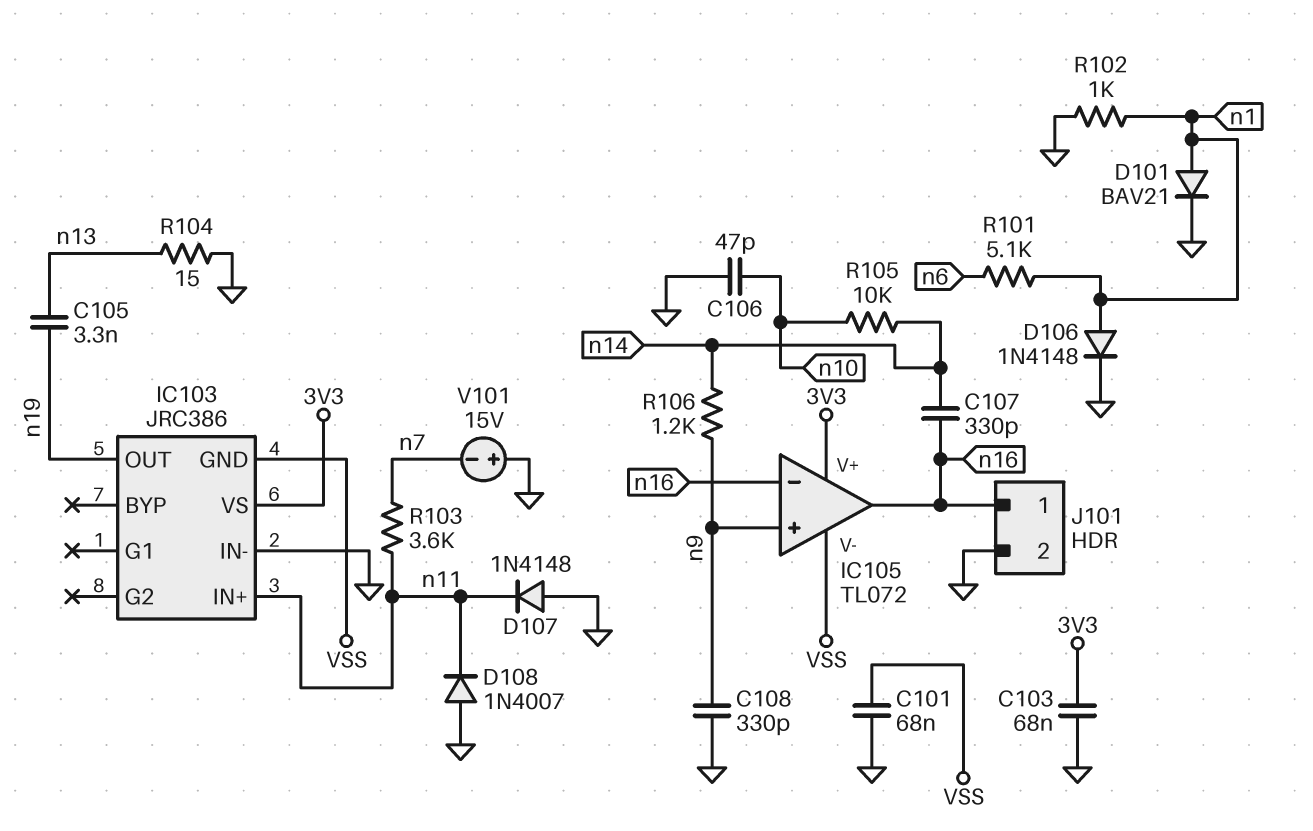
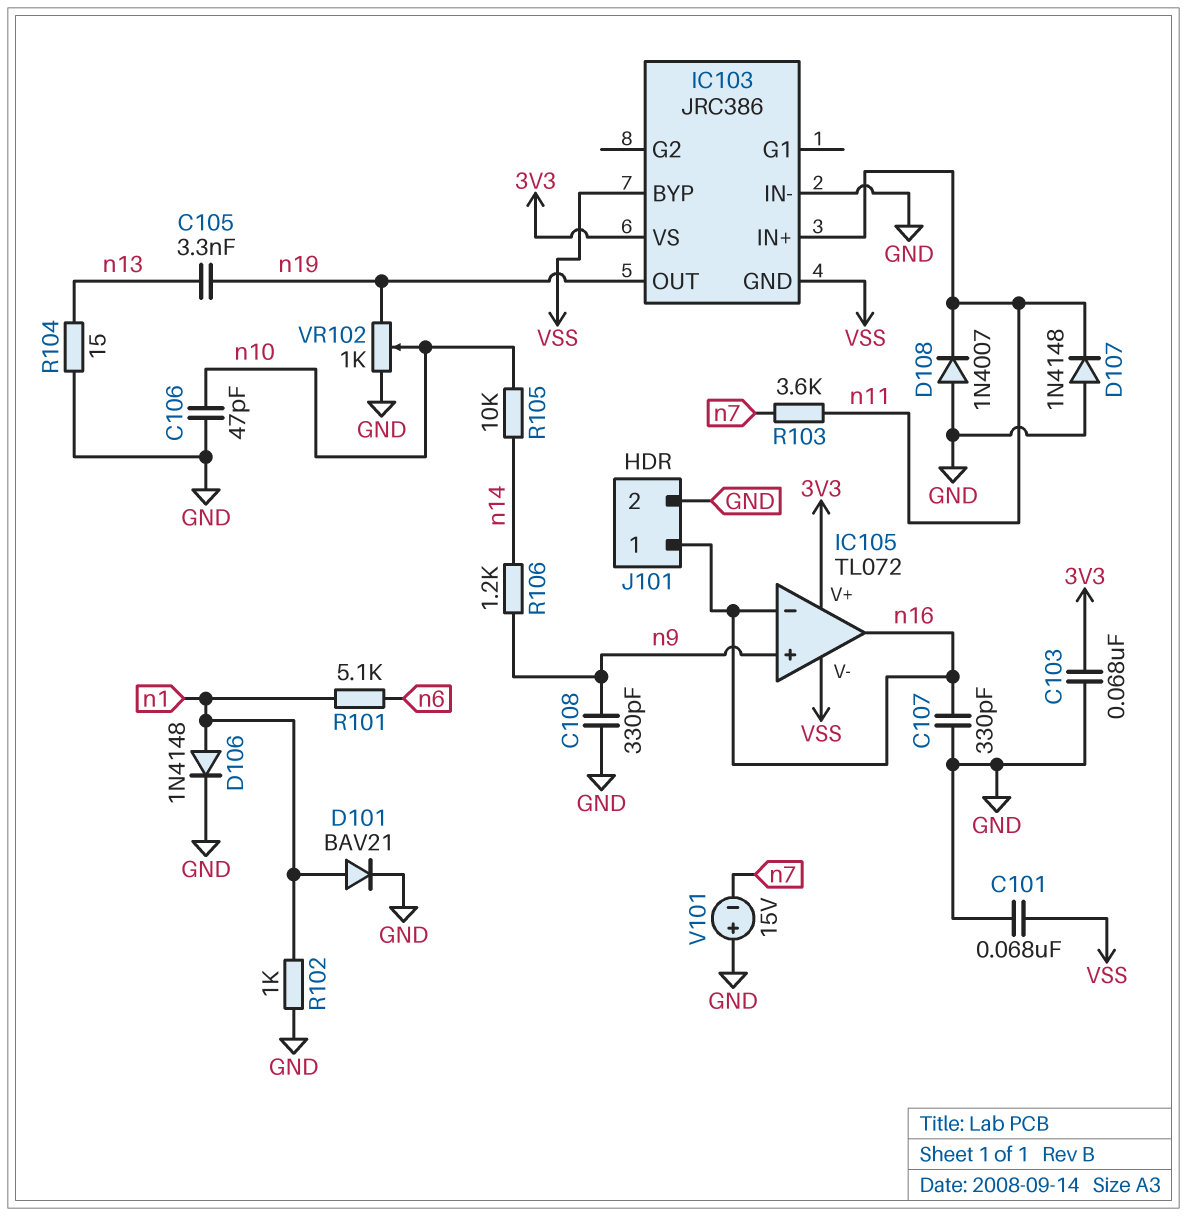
C107: 330pF (n14, n16) -> 330pF (GND, n16)
IC103 pin BYP: none -> VSS
VR102: none -> 1k (GND, n19, wiper n10)

